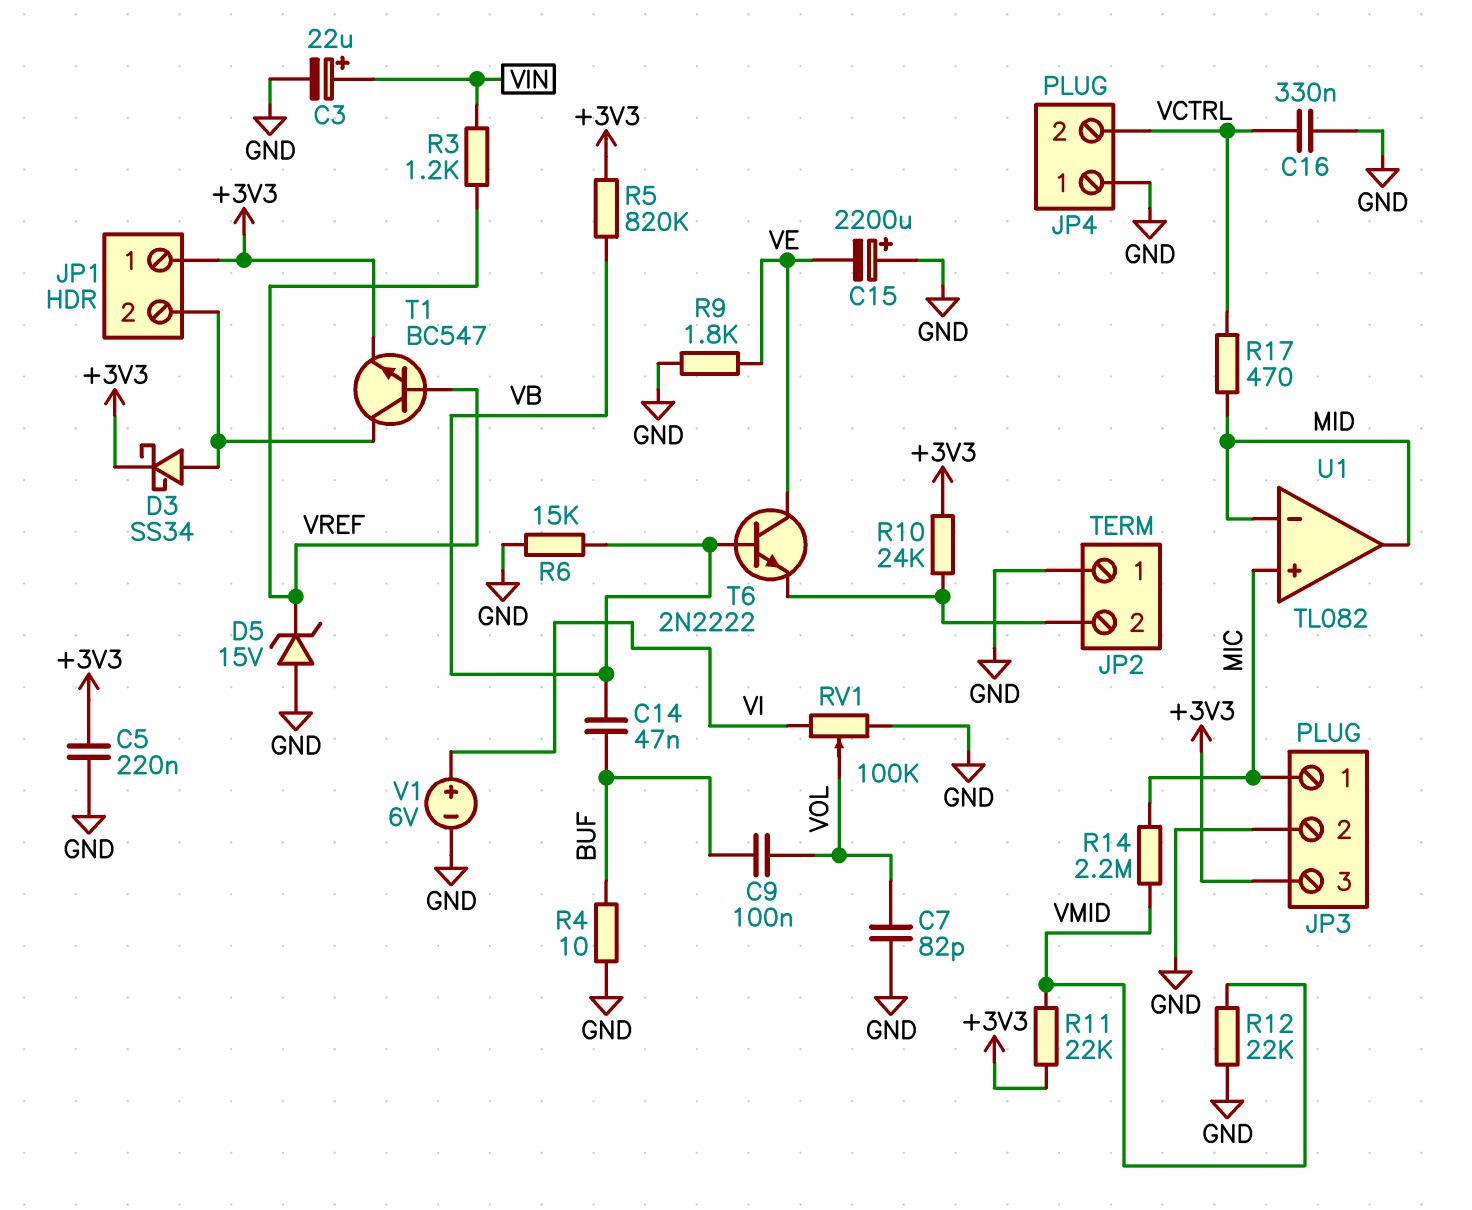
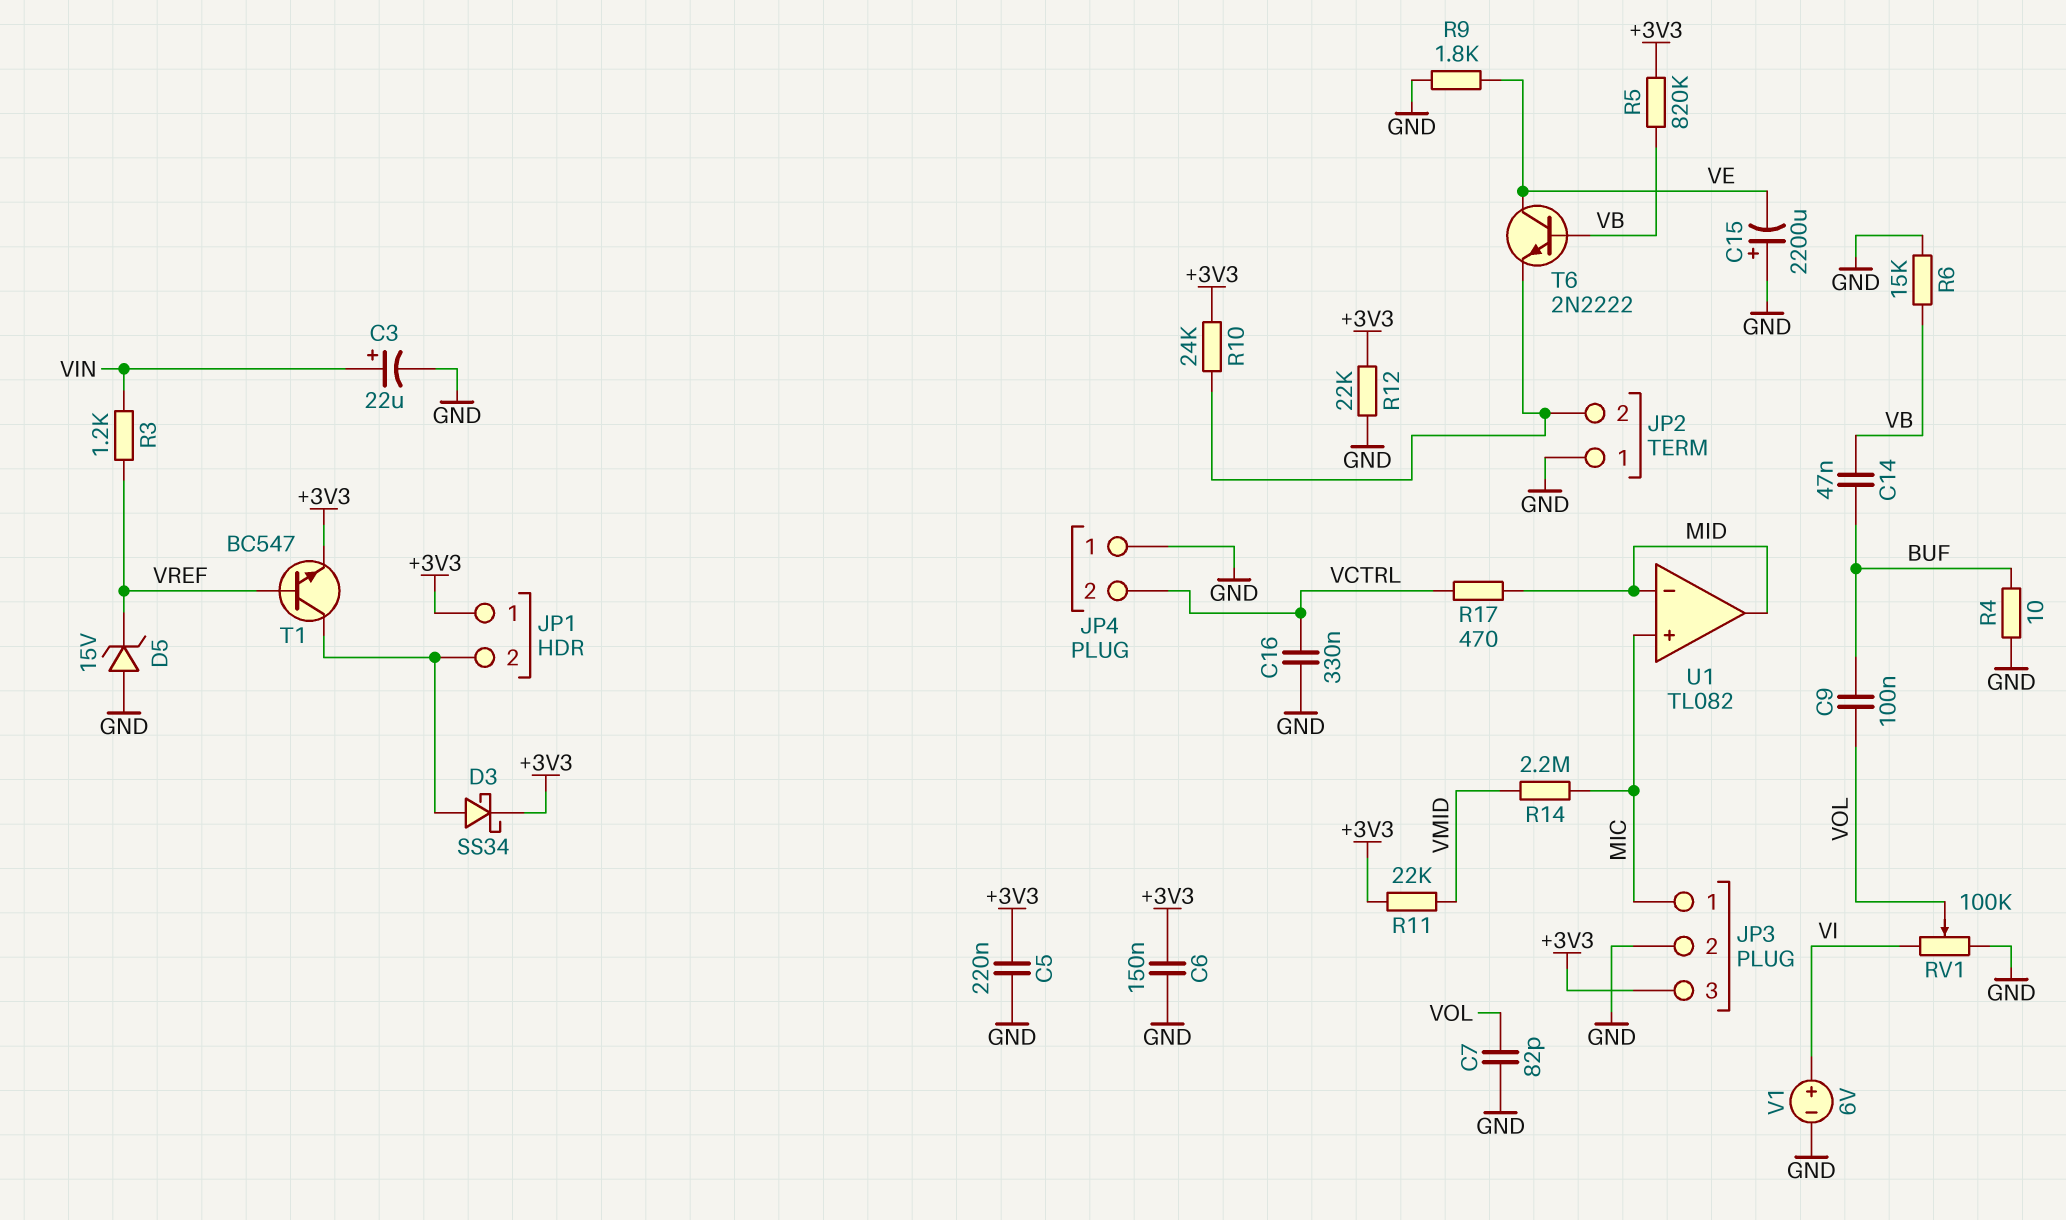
C6: none -> 150nF (+3V3, GND)
R12: 22k (GND, VMID) -> 22k (+3V3, GND)

